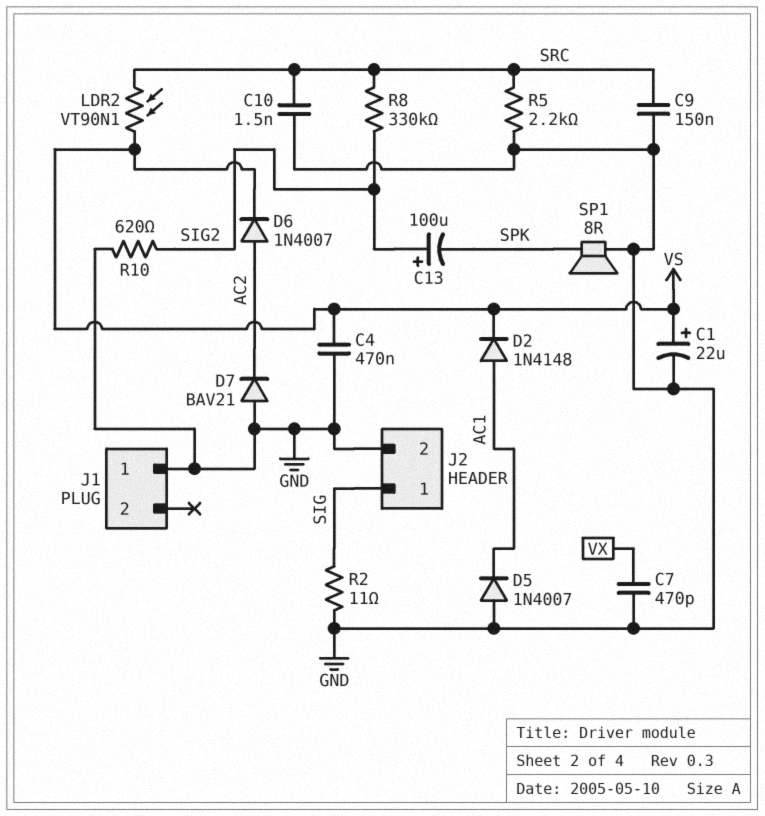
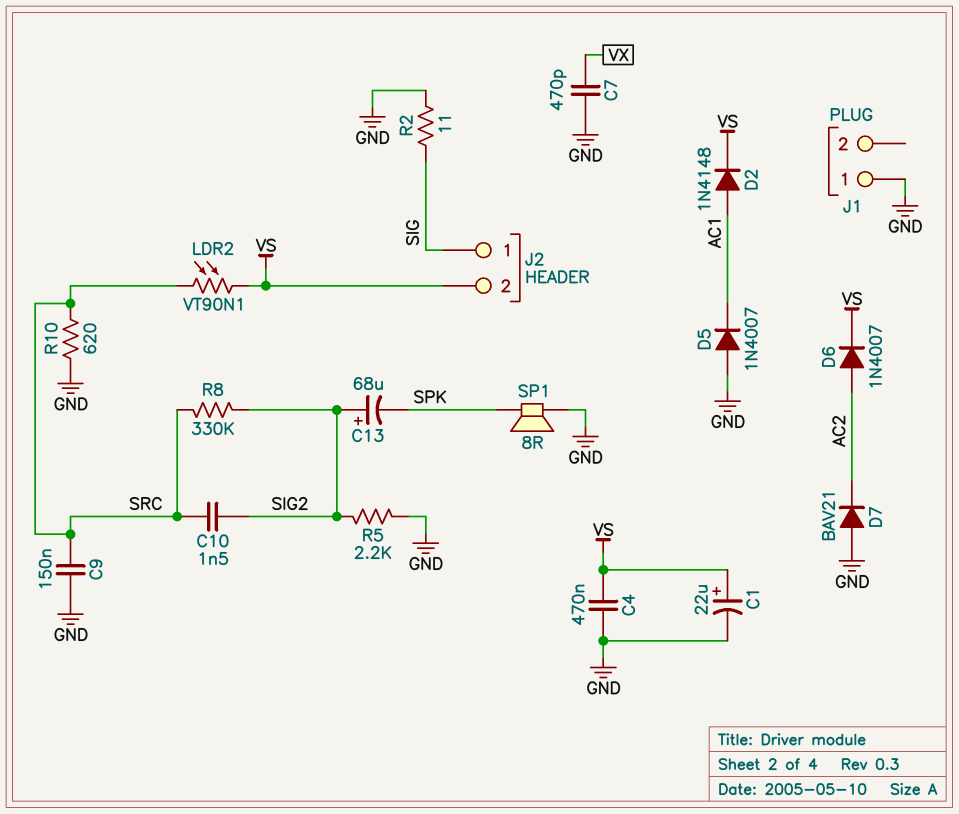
C10: 1.5nF (GND, SRC) -> 1.5nF (SIG2, SRC)
C13: 100uF (plus SIG2, minus SPK) -> 68uF (plus SIG2, minus SPK)
J2 pin 2: GND -> VS
R5: 2.2k (GND, SRC) -> 2.2k (GND, SIG2)
R10: 620 (GND, SIG2) -> 620 (GND, SRC)

